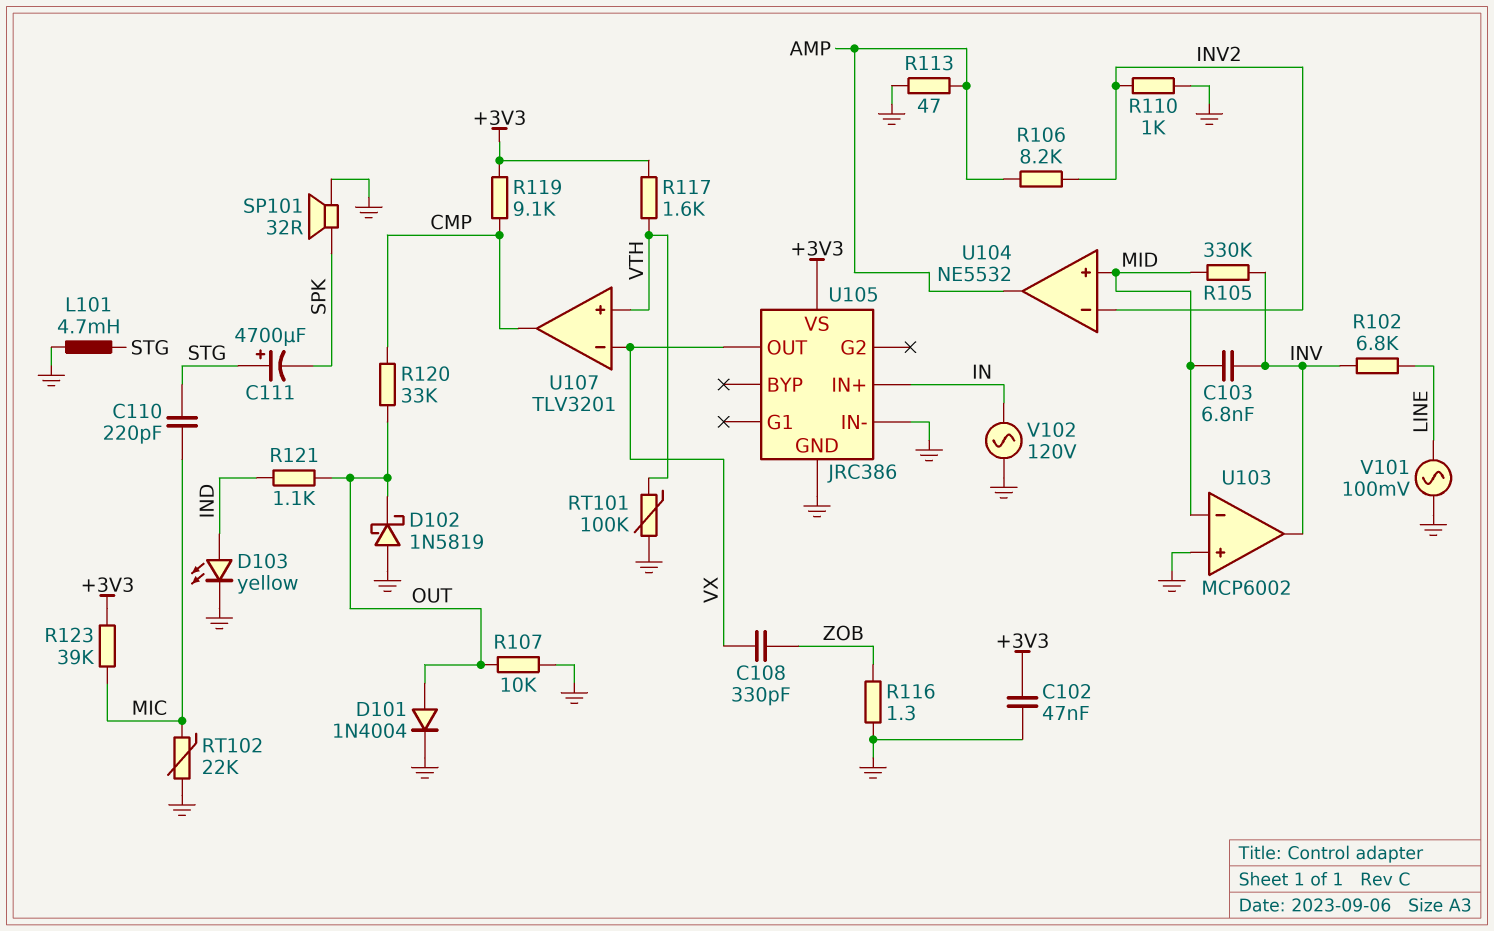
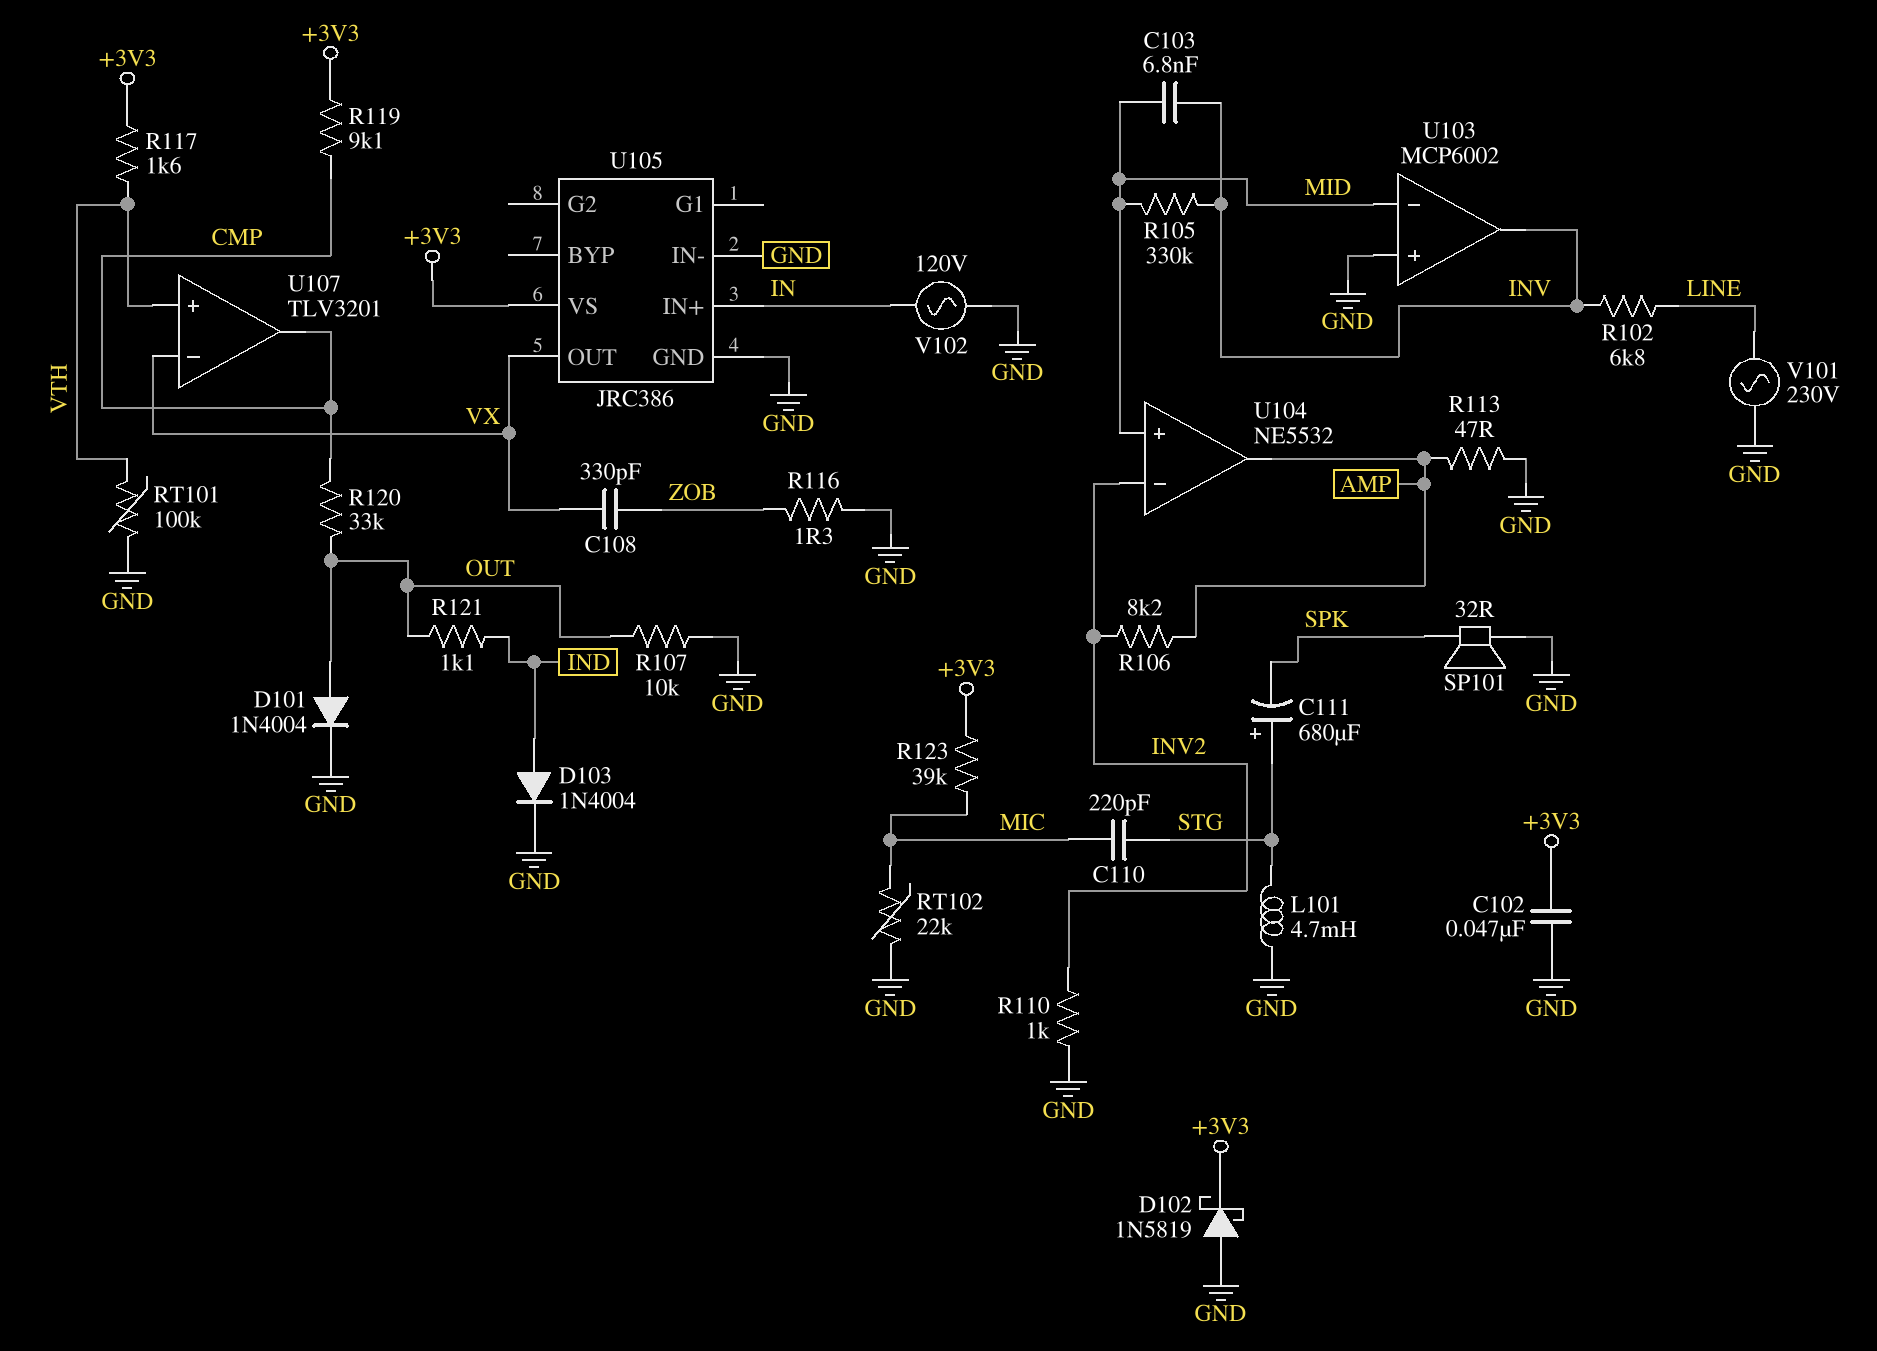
C111: 4700uF (plus STG, minus SPK) -> 680uF (plus STG, minus SPK)
D102: schottky 1N5819 (A GND, K OUT) -> schottky 1N5819 (A GND, K +3V3)
D103: LED yellow (A IND, K GND) -> diode 1N4004 (A IND, K GND)
V101: AC 100mV (GND, LINE) -> AC 230V (GND, LINE)

